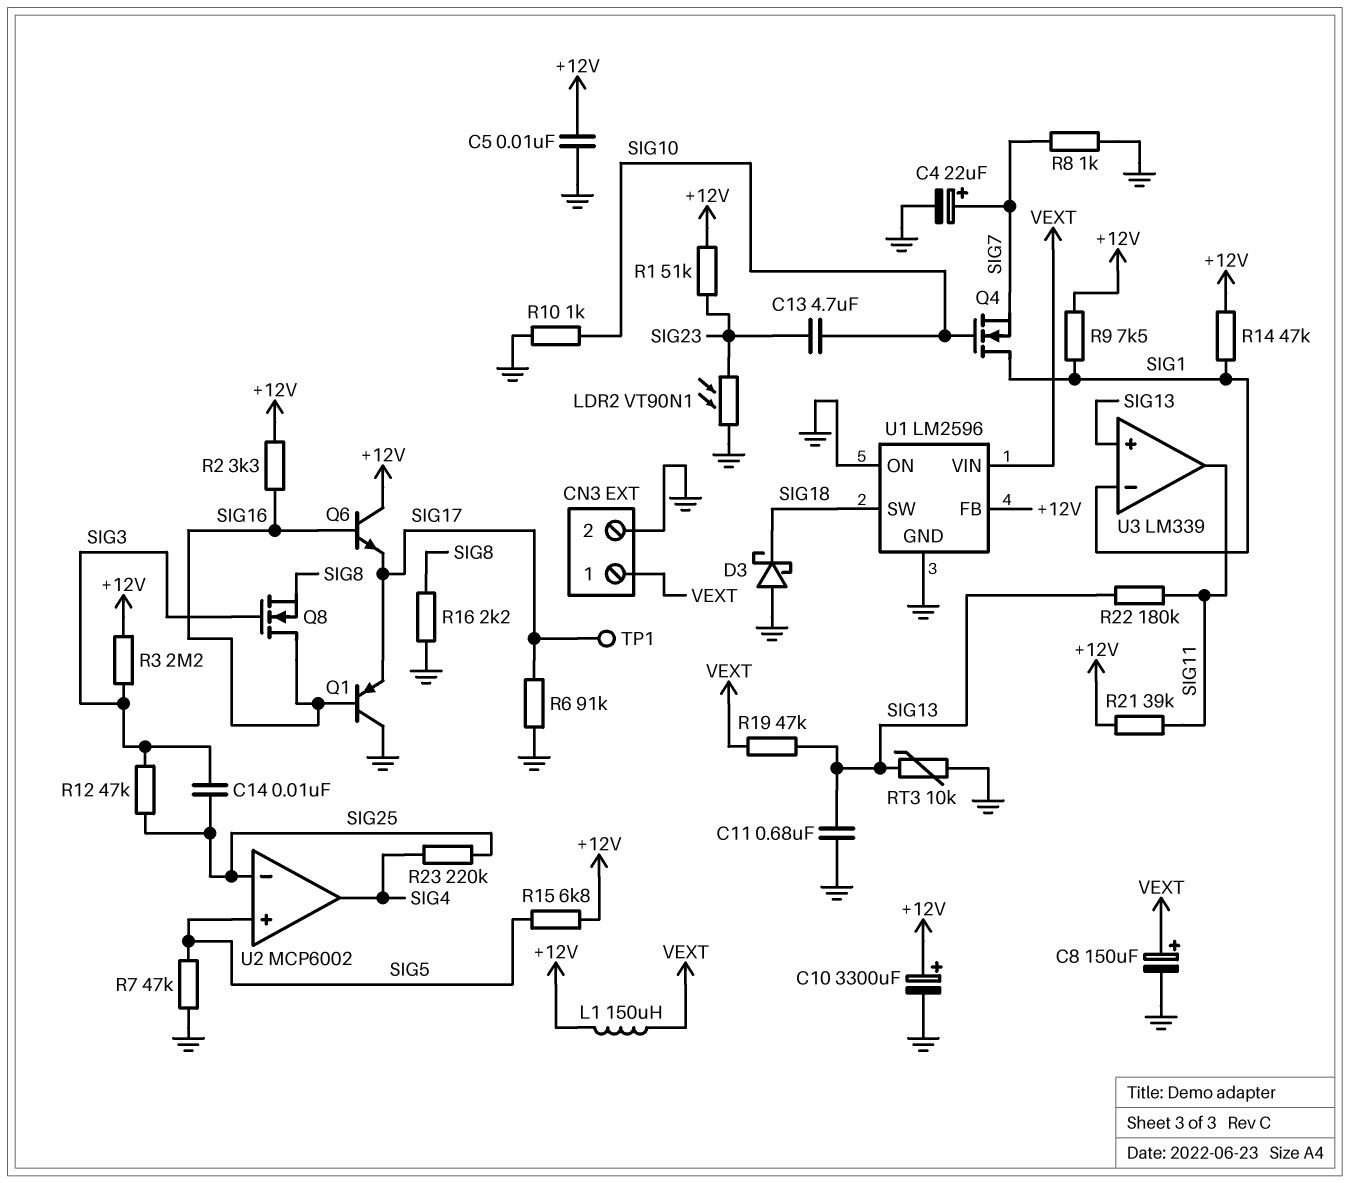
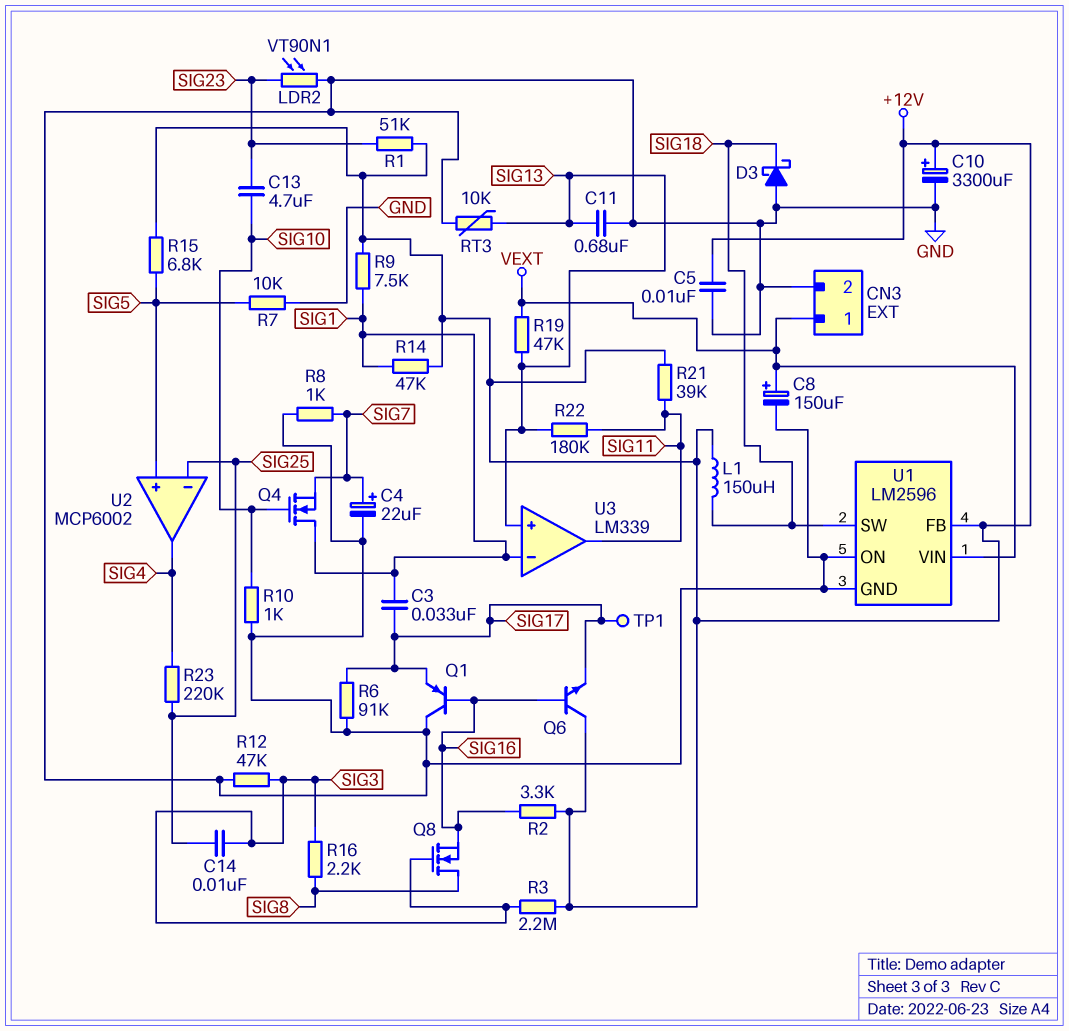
C3: none -> 33nF (SIG1, SIG17)
L1: 150uH (+12V, VEXT) -> 150uH (+12V, SIG18)
Q8: NMOS (G SIG3, D SIG16, S SIG8) -> NMOS (G SIG3, D SIG8, S SIG16)
R7: 47k (GND, SIG5) -> 10k (GND, SIG5)
R12: 47k (SIG3, SIG25) -> 47k (GND, SIG3)
R16: 2.2k (GND, SIG8) -> 2.2k (SIG3, SIG8)

